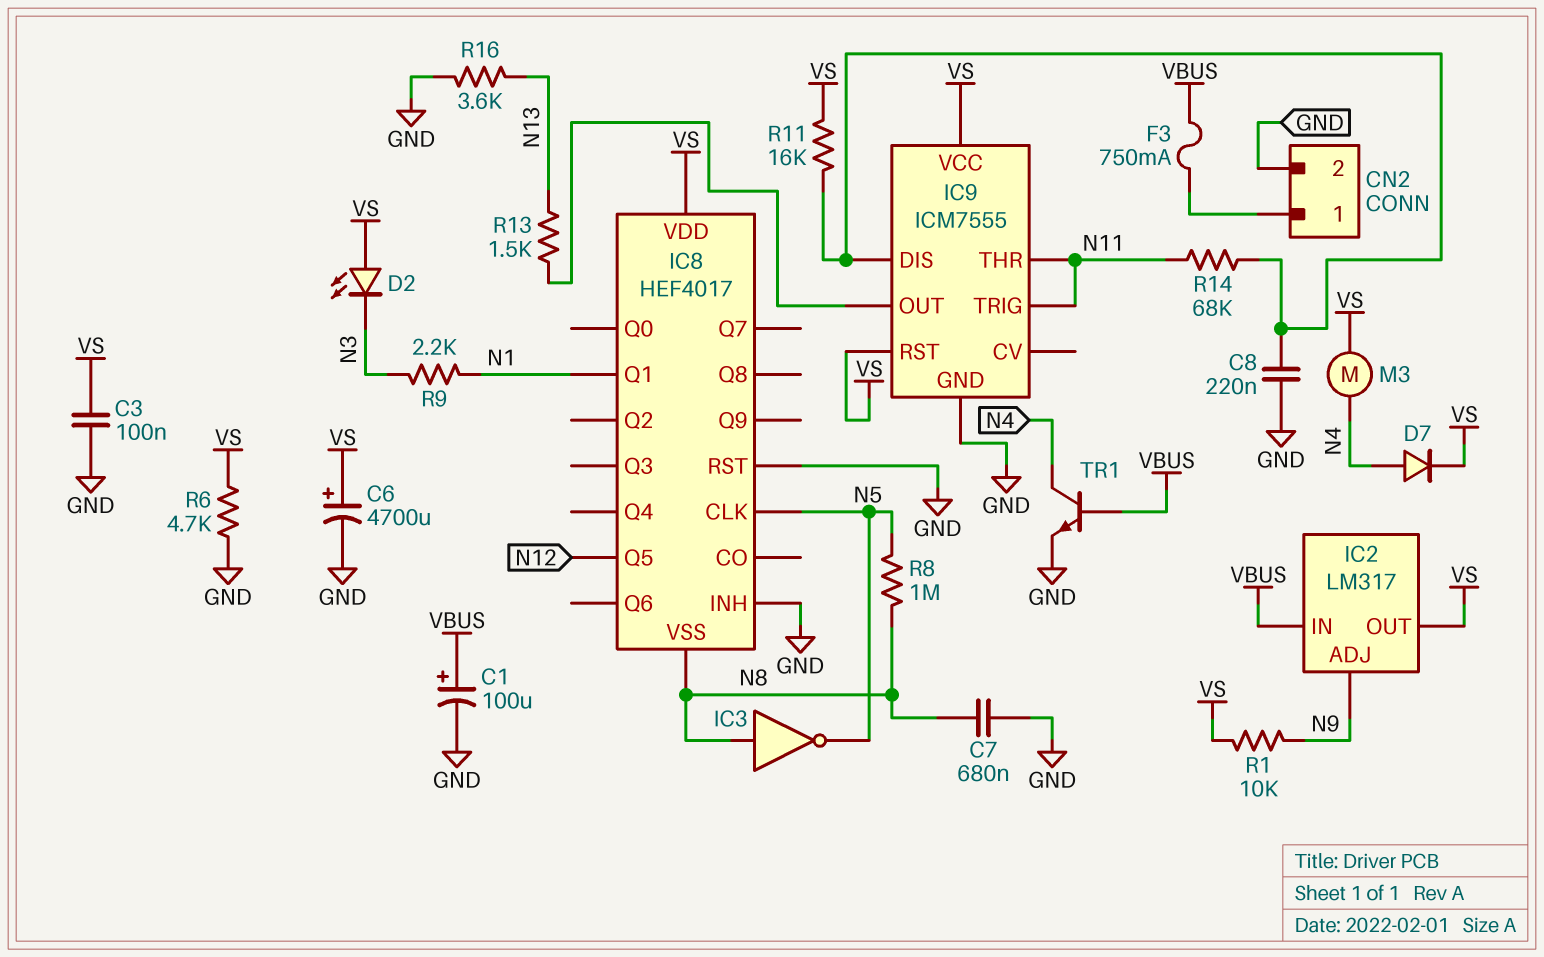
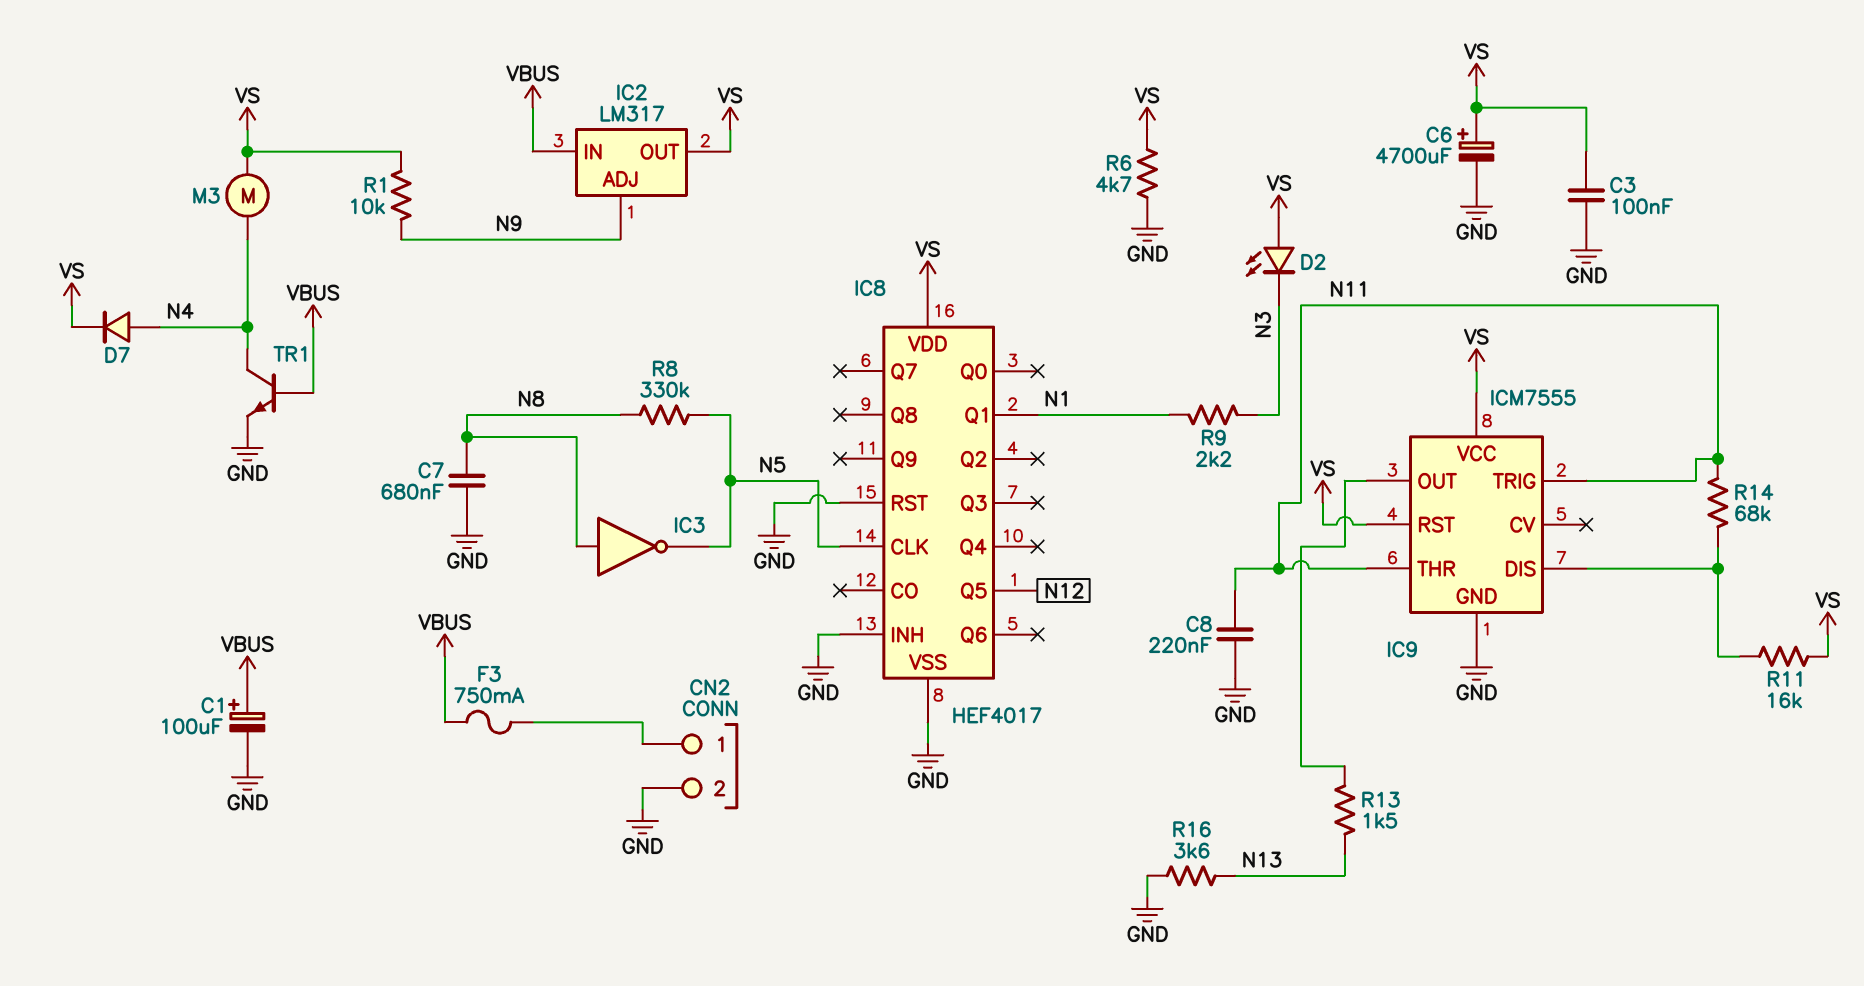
C8: 220nF (GND, IC9/DIS) -> 220nF (GND, N11)
IC8 pin VSS: N8 -> GND
R8: 1M (N5, N8) -> 330k (N5, N8)

